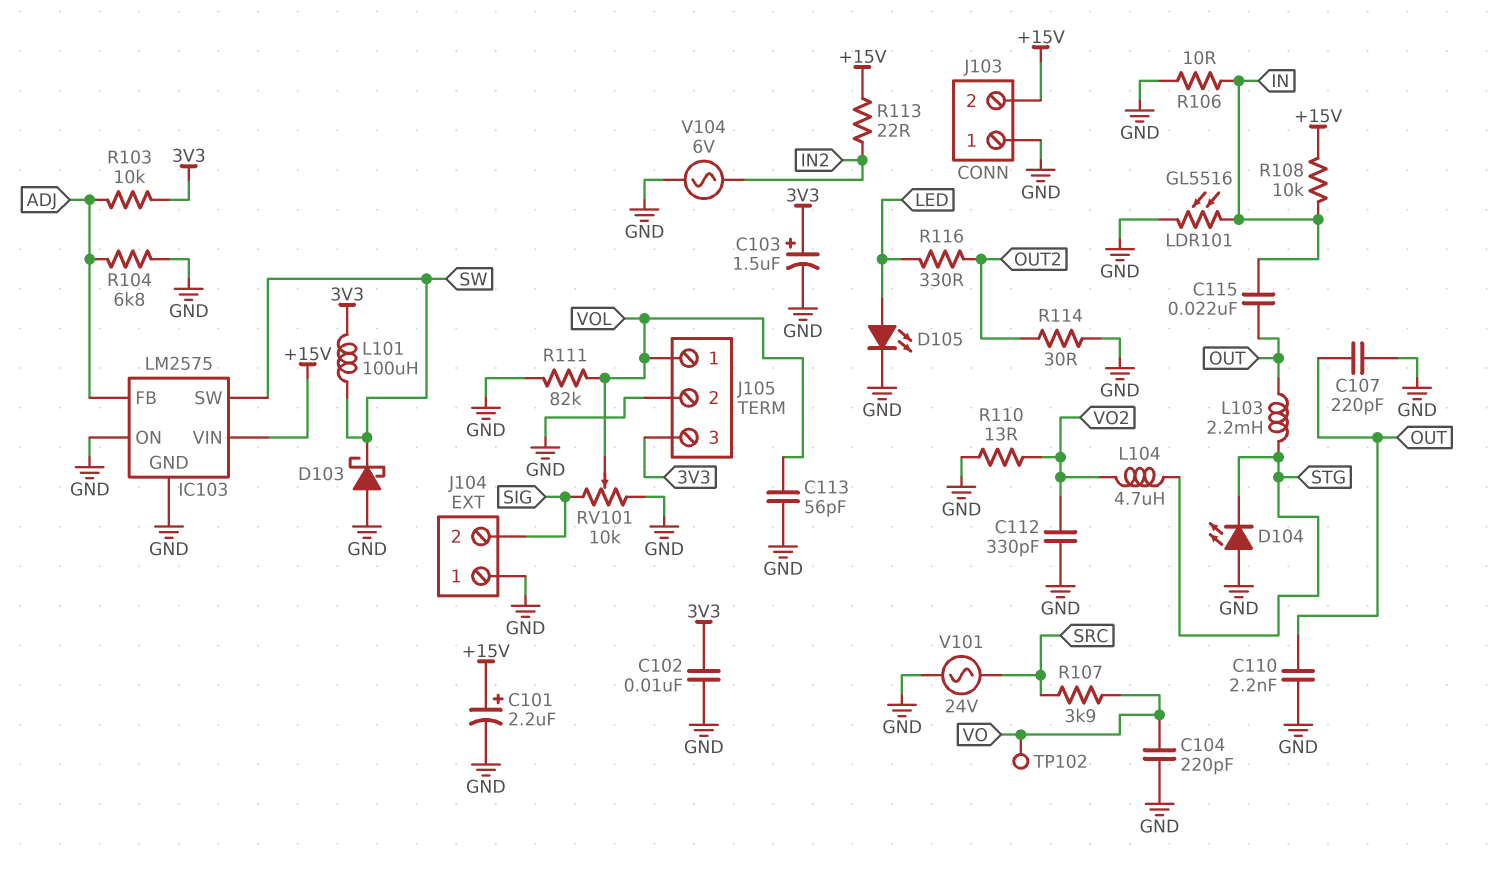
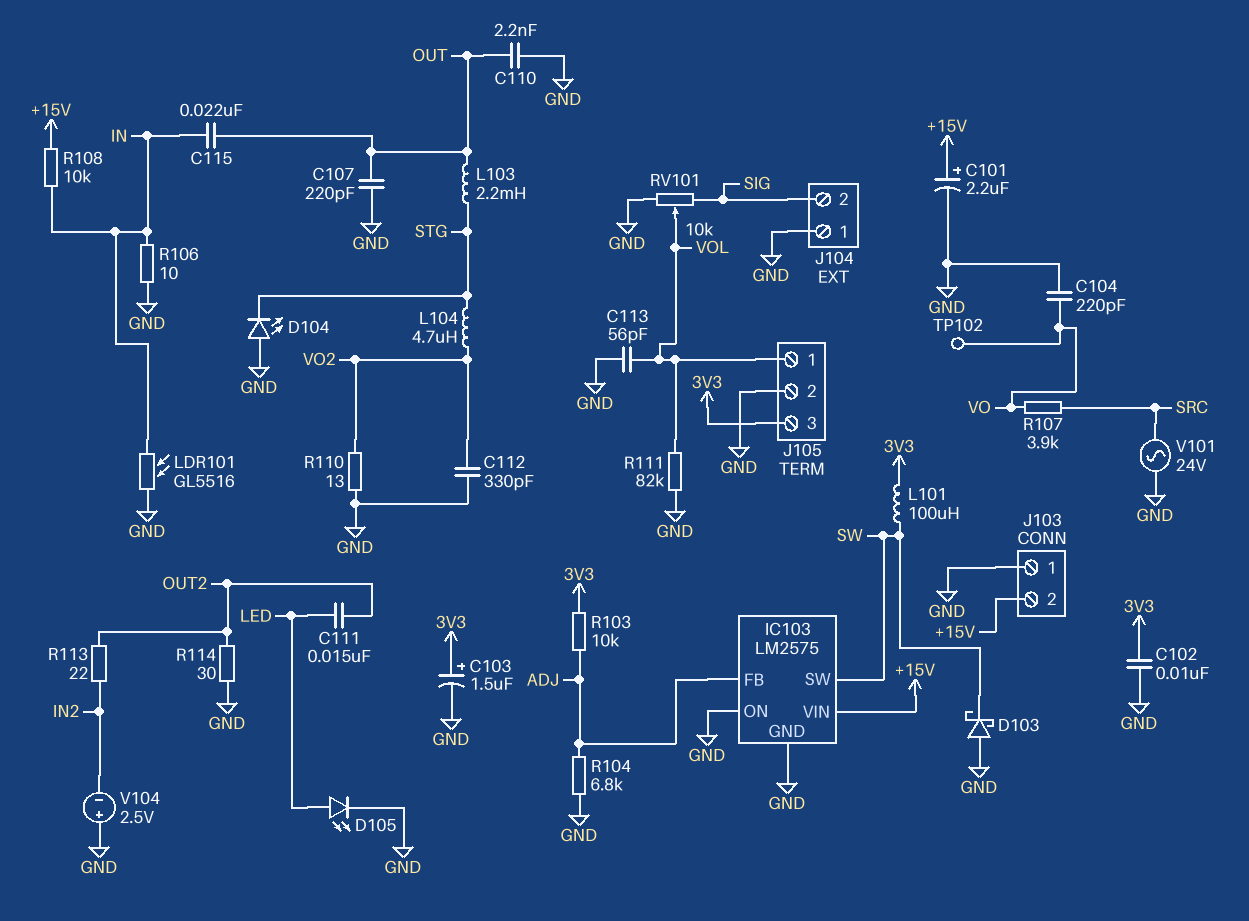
C111: none -> 15nF (LED, OUT2)
R113: 22 (+15V, IN2) -> 22 (IN2, OUT2)
R116: 330 (LED, OUT2) -> none
V104: AC 6V (GND, IN2) -> 2.5V (plus GND, minus IN2)

